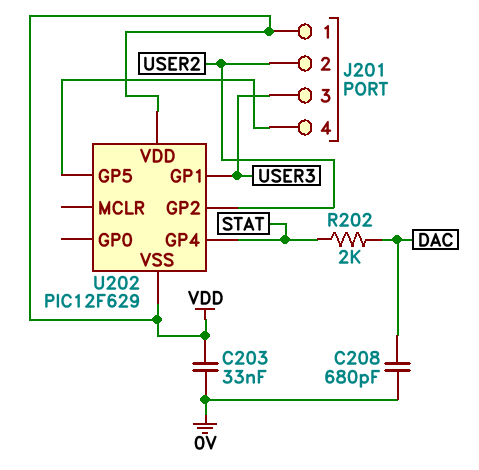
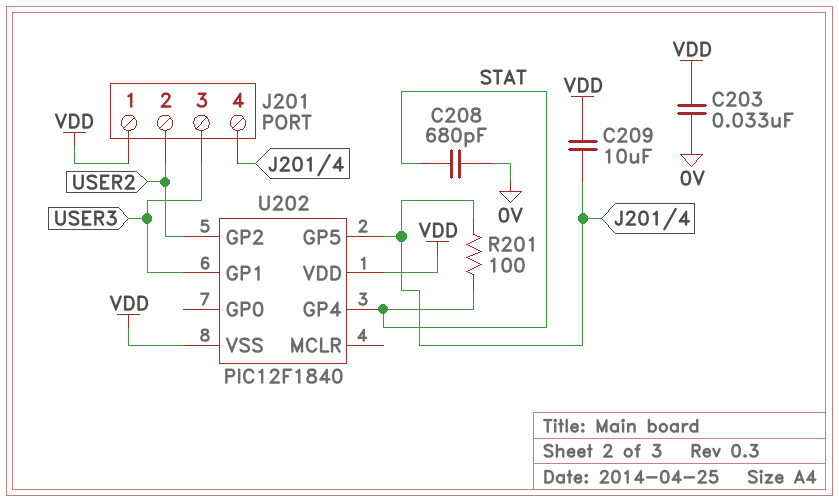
C208: 680pF (0V, DAC) -> 680pF (0V, STAT)
C209: none -> 10uF (J201/4, VDD)
R201: none -> 100 (J201/4, STAT)
R202: 2k (DAC, STAT) -> none
U202: PIC12F629 -> PIC12F1840

